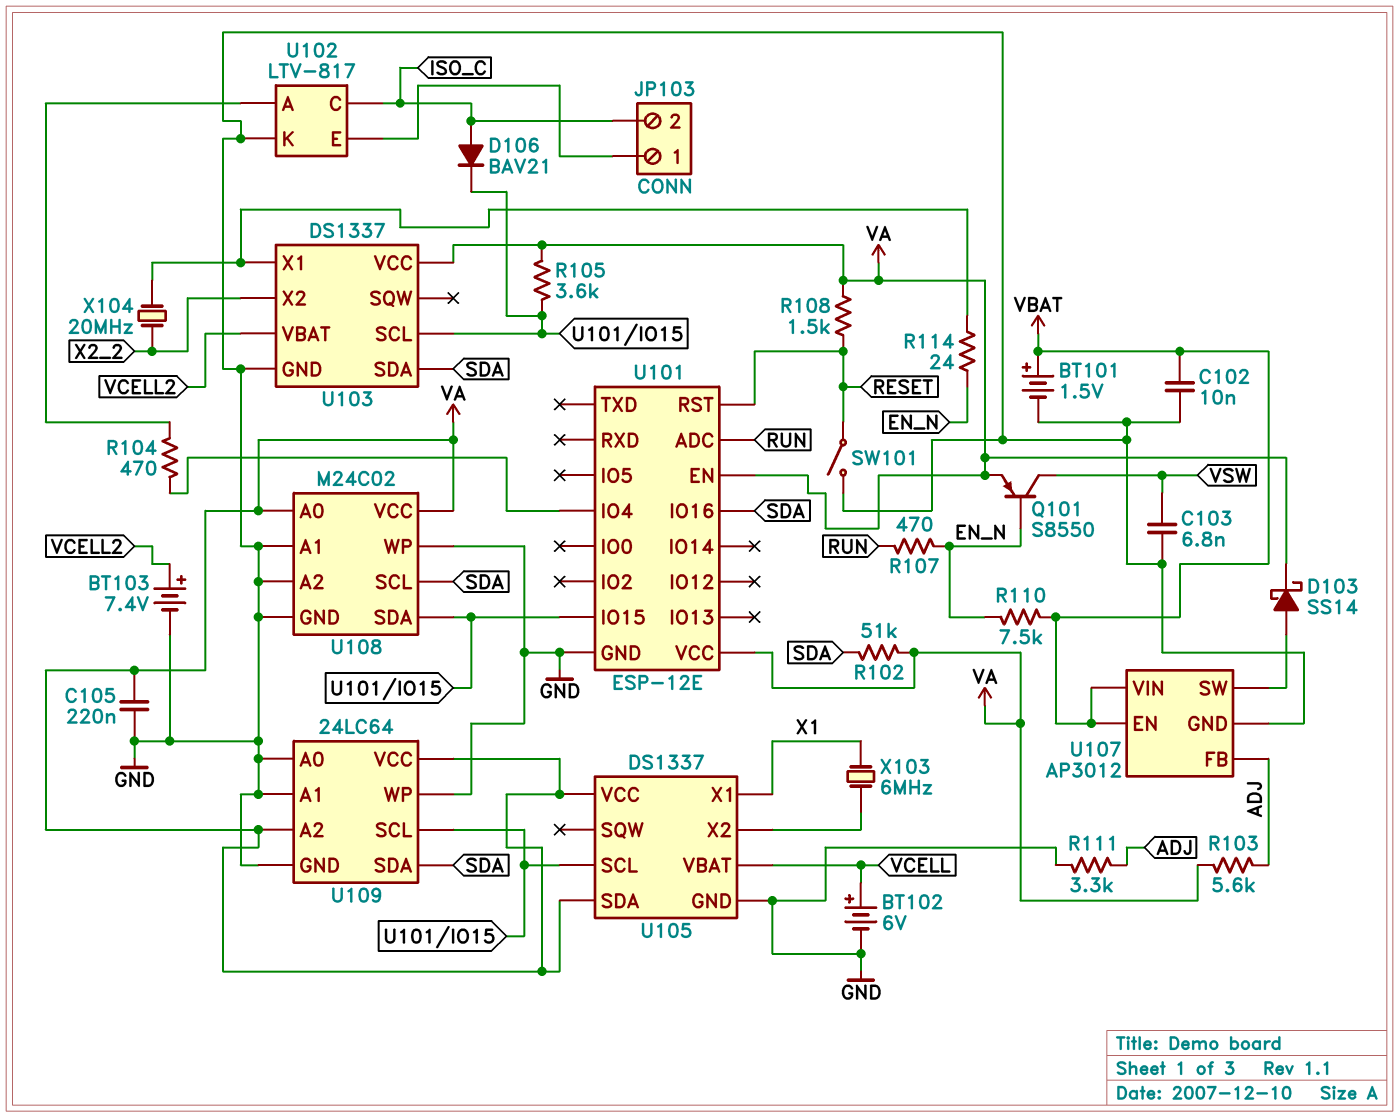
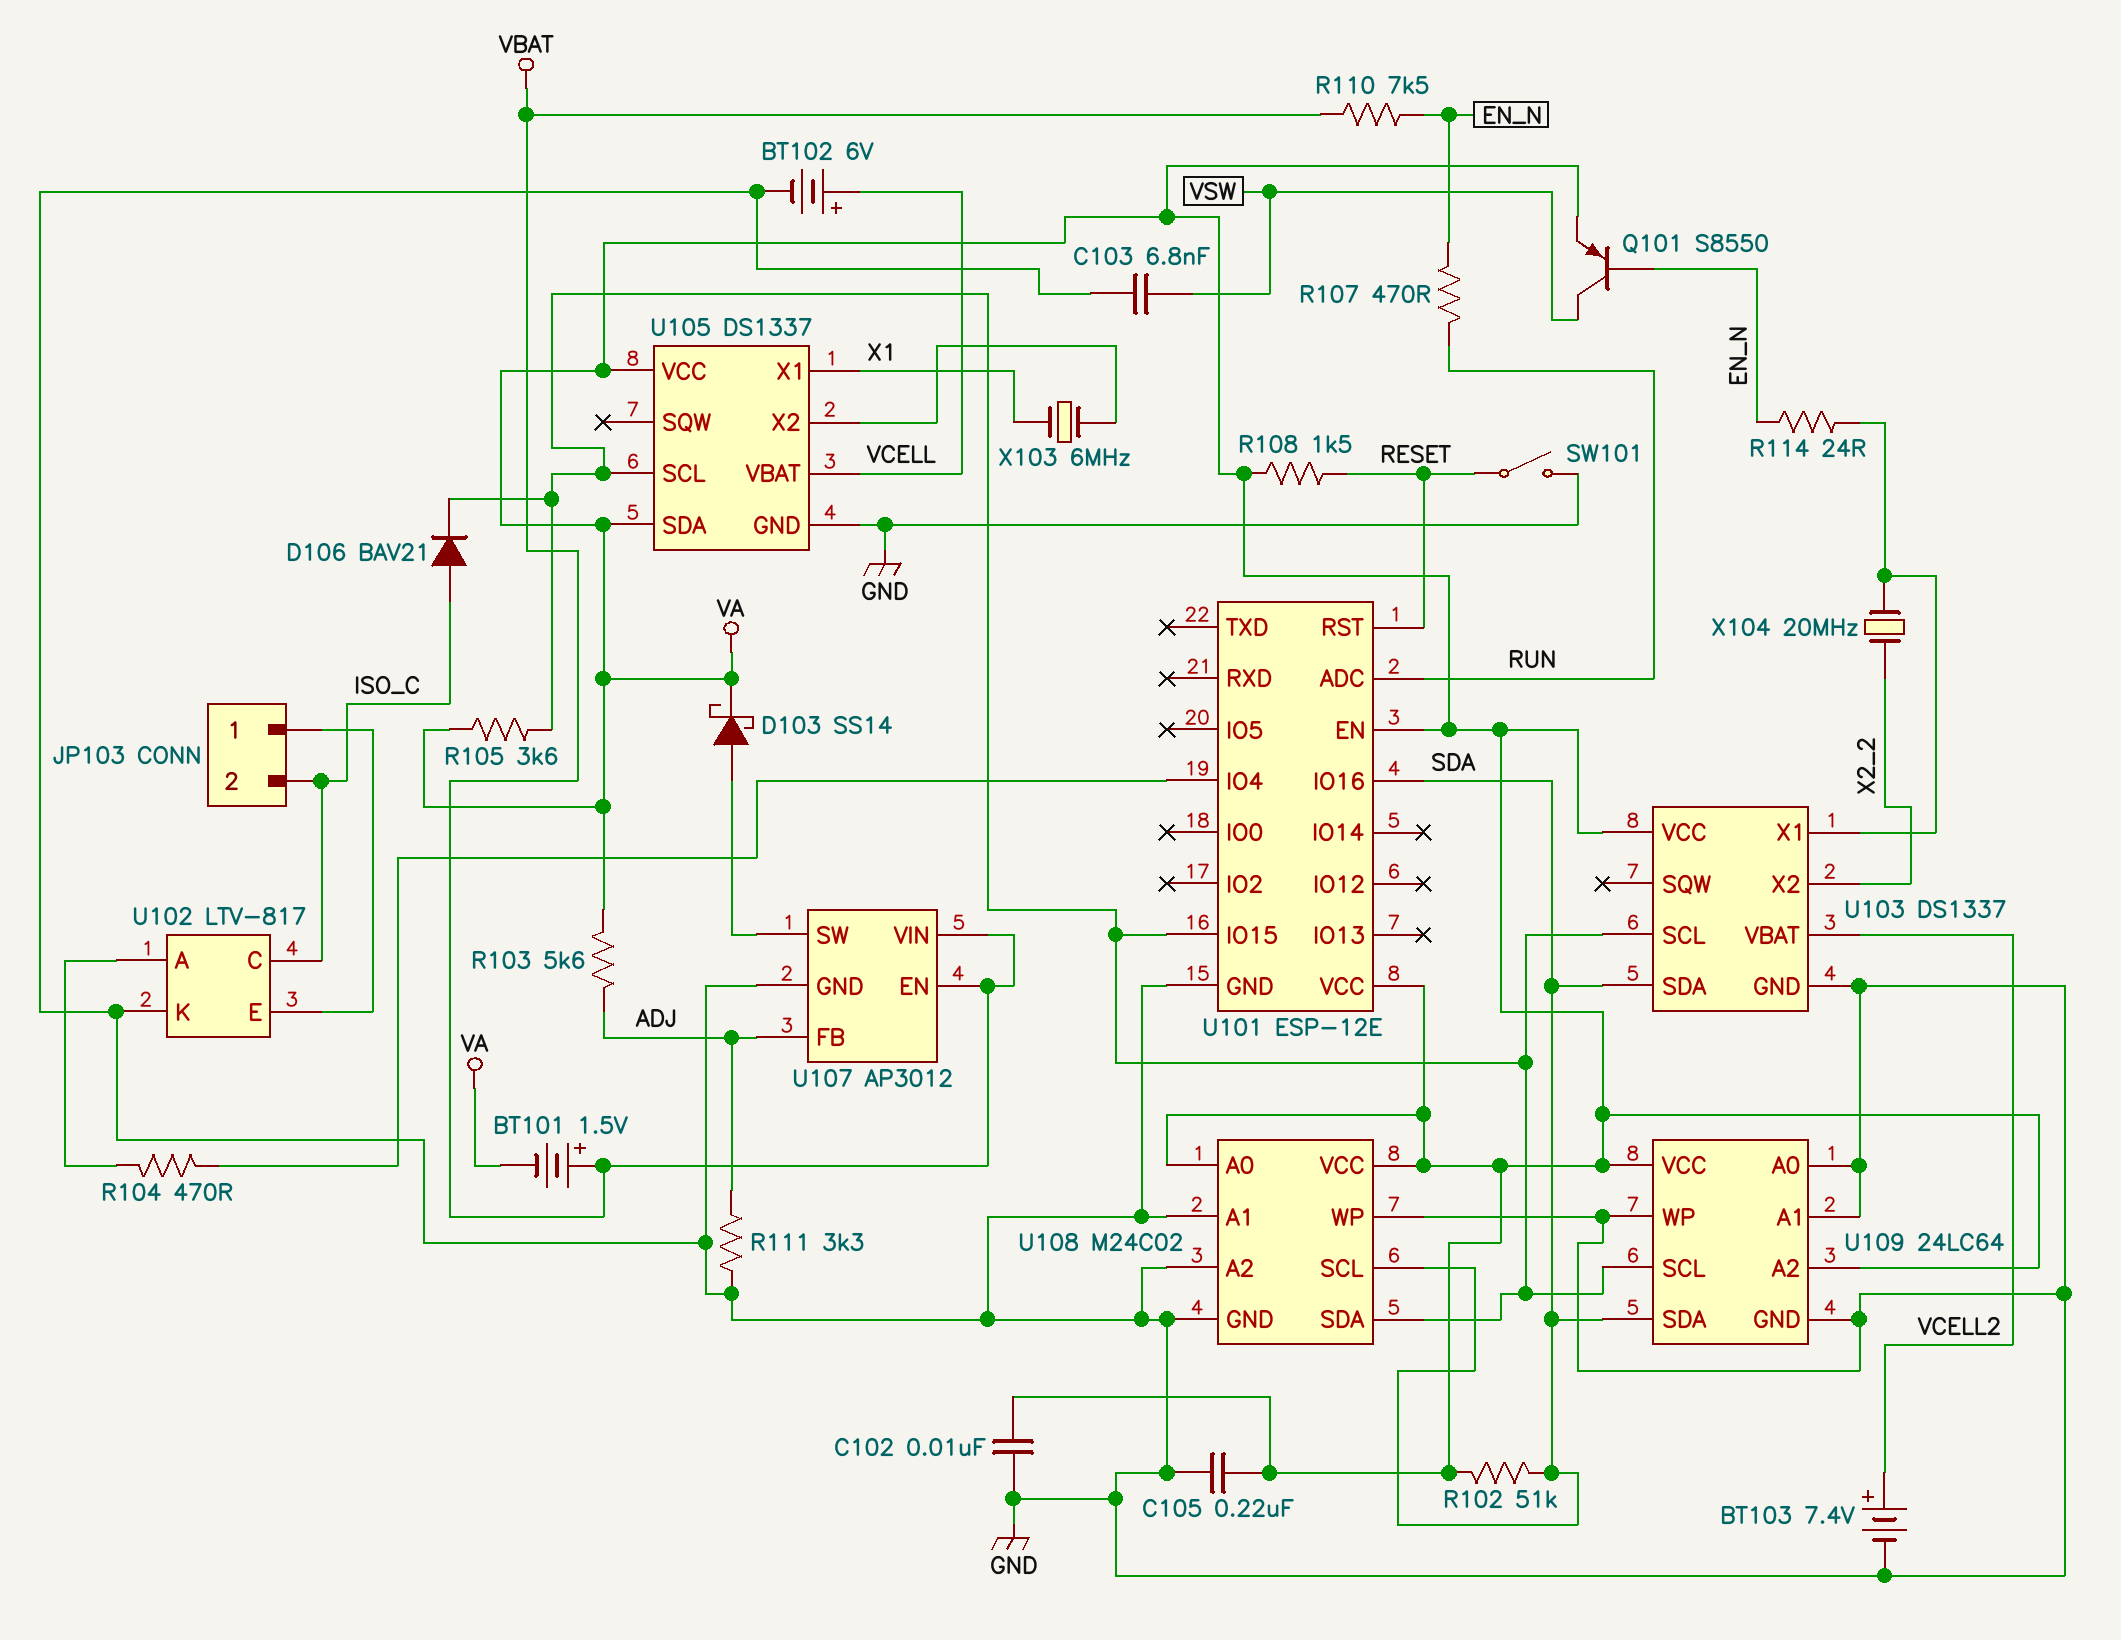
BT101: 1.5V (plus VBAT, minus GND) -> 1.5V (plus VBAT, minus VA)
C102: 10nF (GND, VBAT) -> 10nF (GND, VA)

